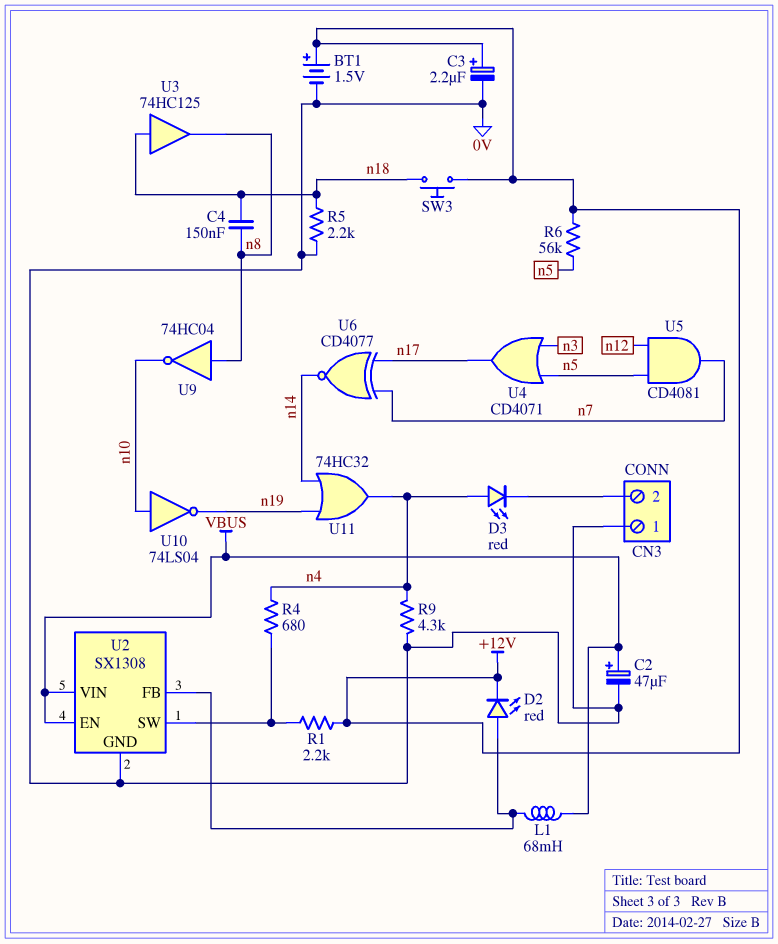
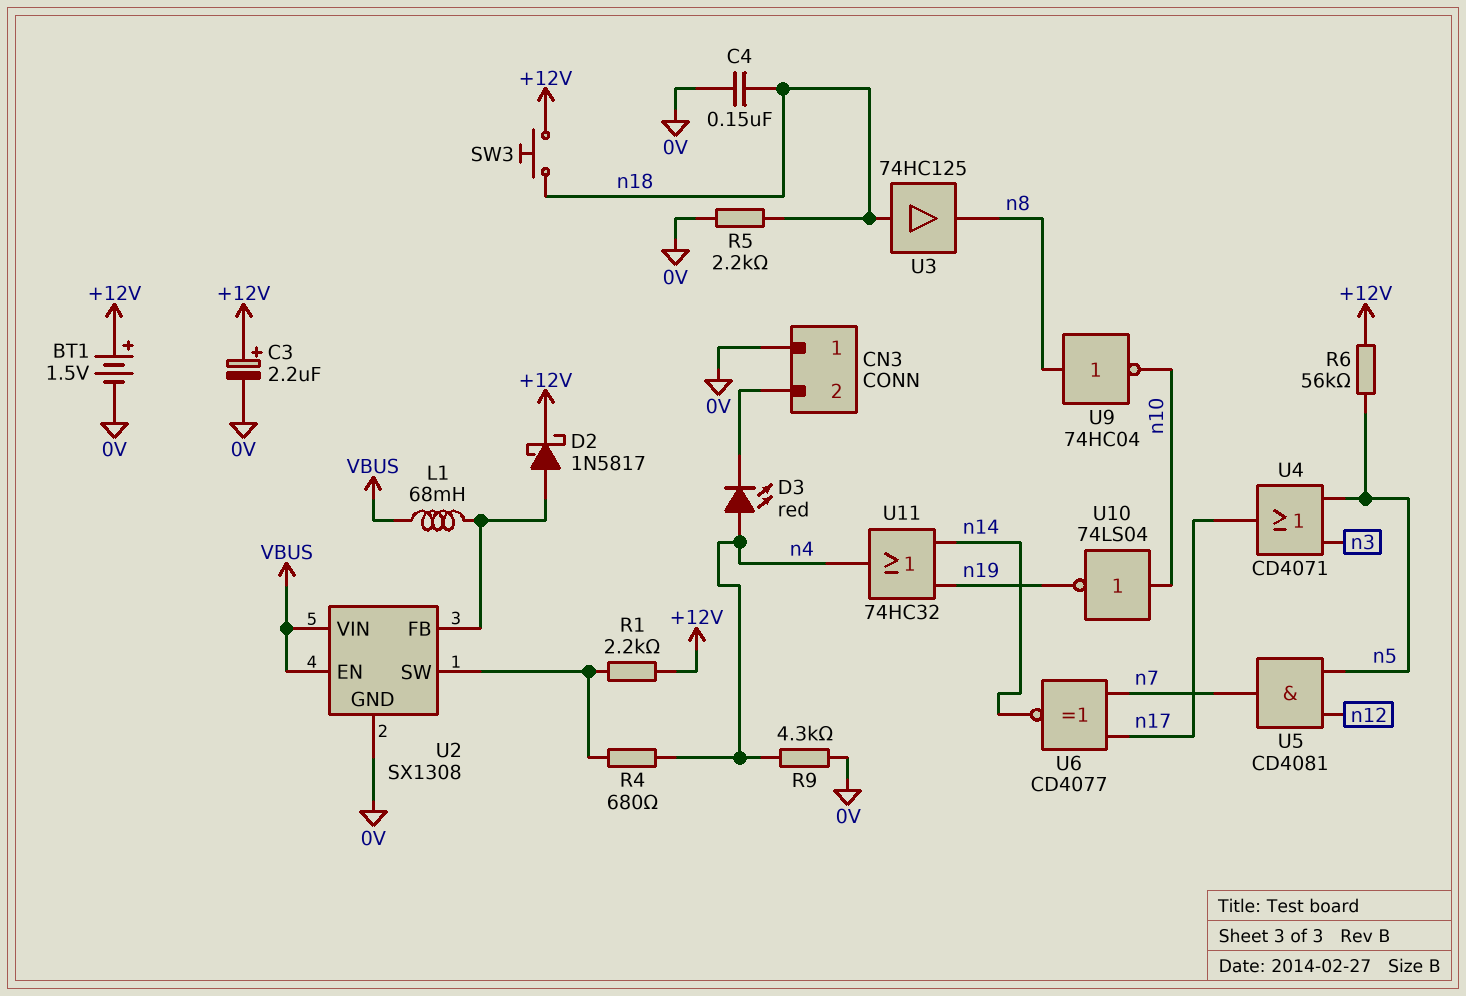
C2: 47uF (plus VBUS, minus 0V) -> none
C4: 150nF (n8, n18) -> 150nF (0V, n18)
D2: LED red (A U2/FB, K +12V) -> schottky 1N5817 (A U2/FB, K +12V)

